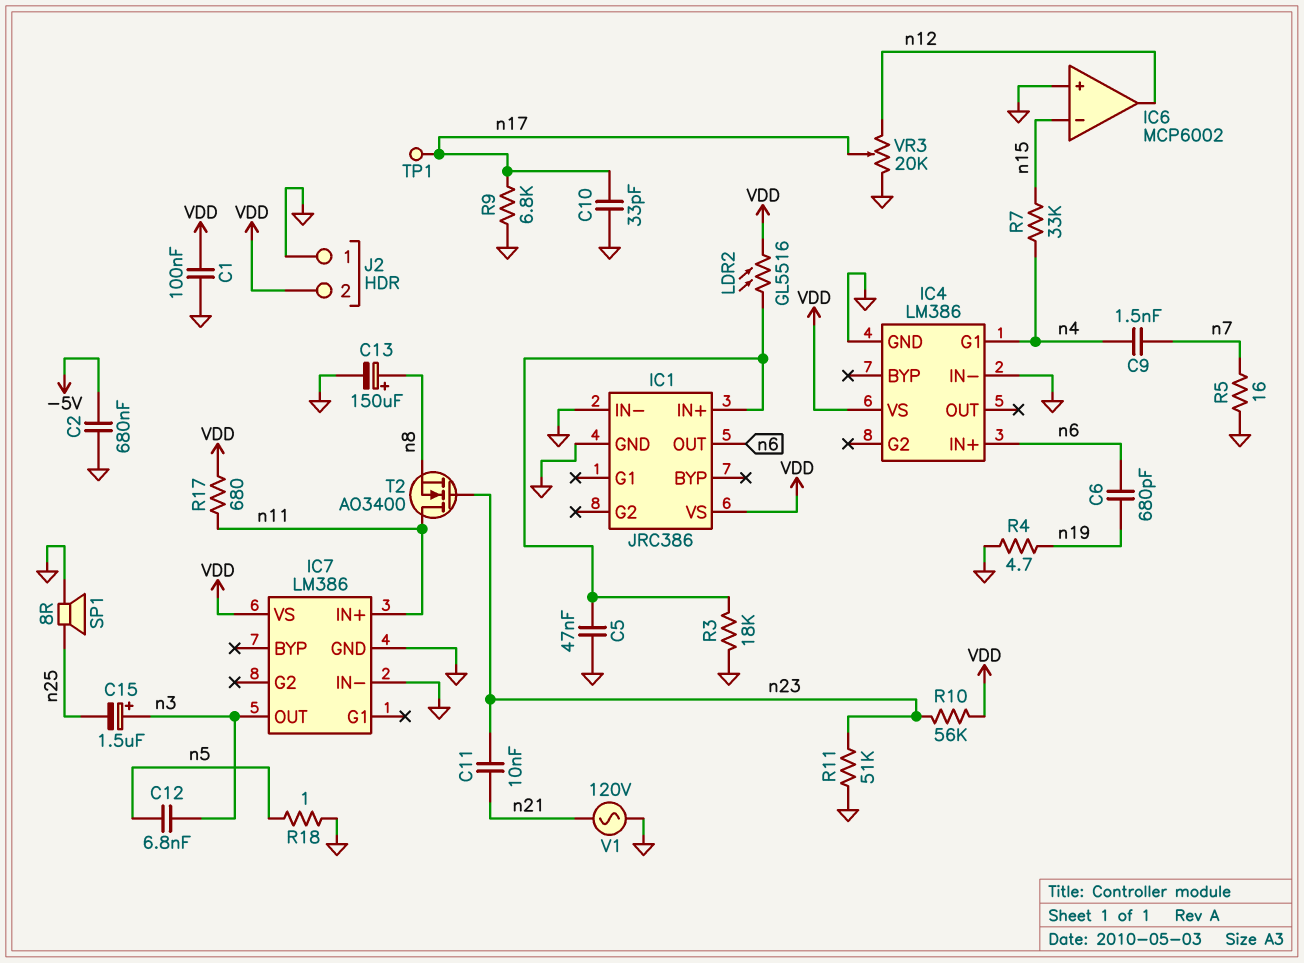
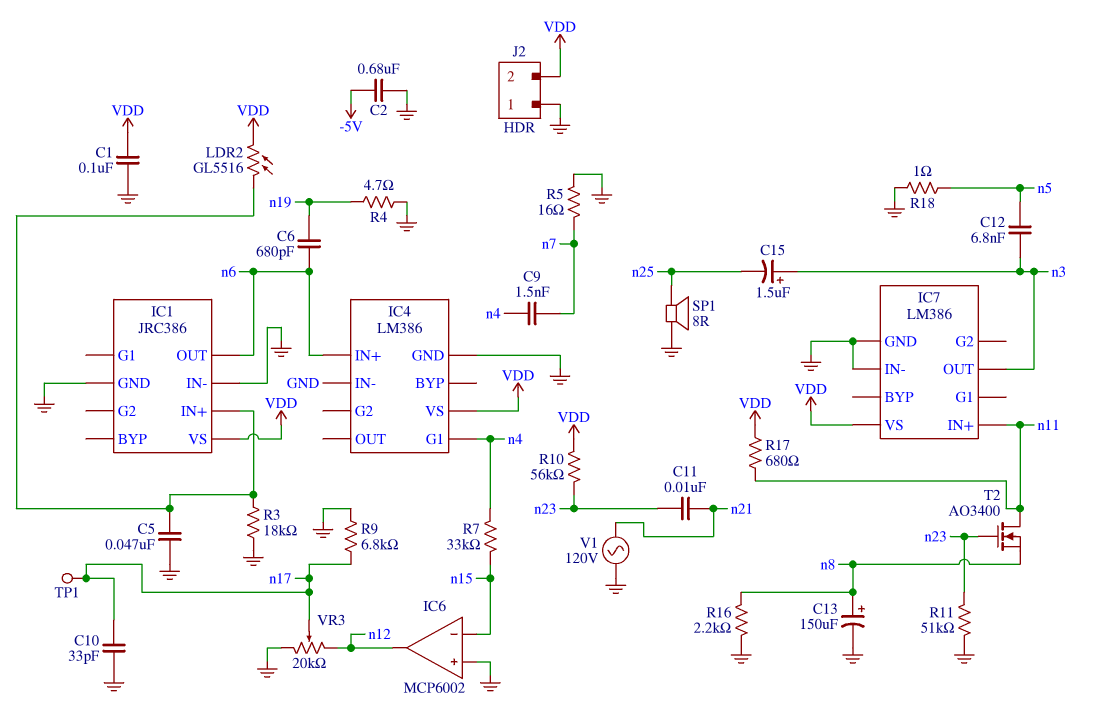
R16: none -> 2.2k (GND, n8)

